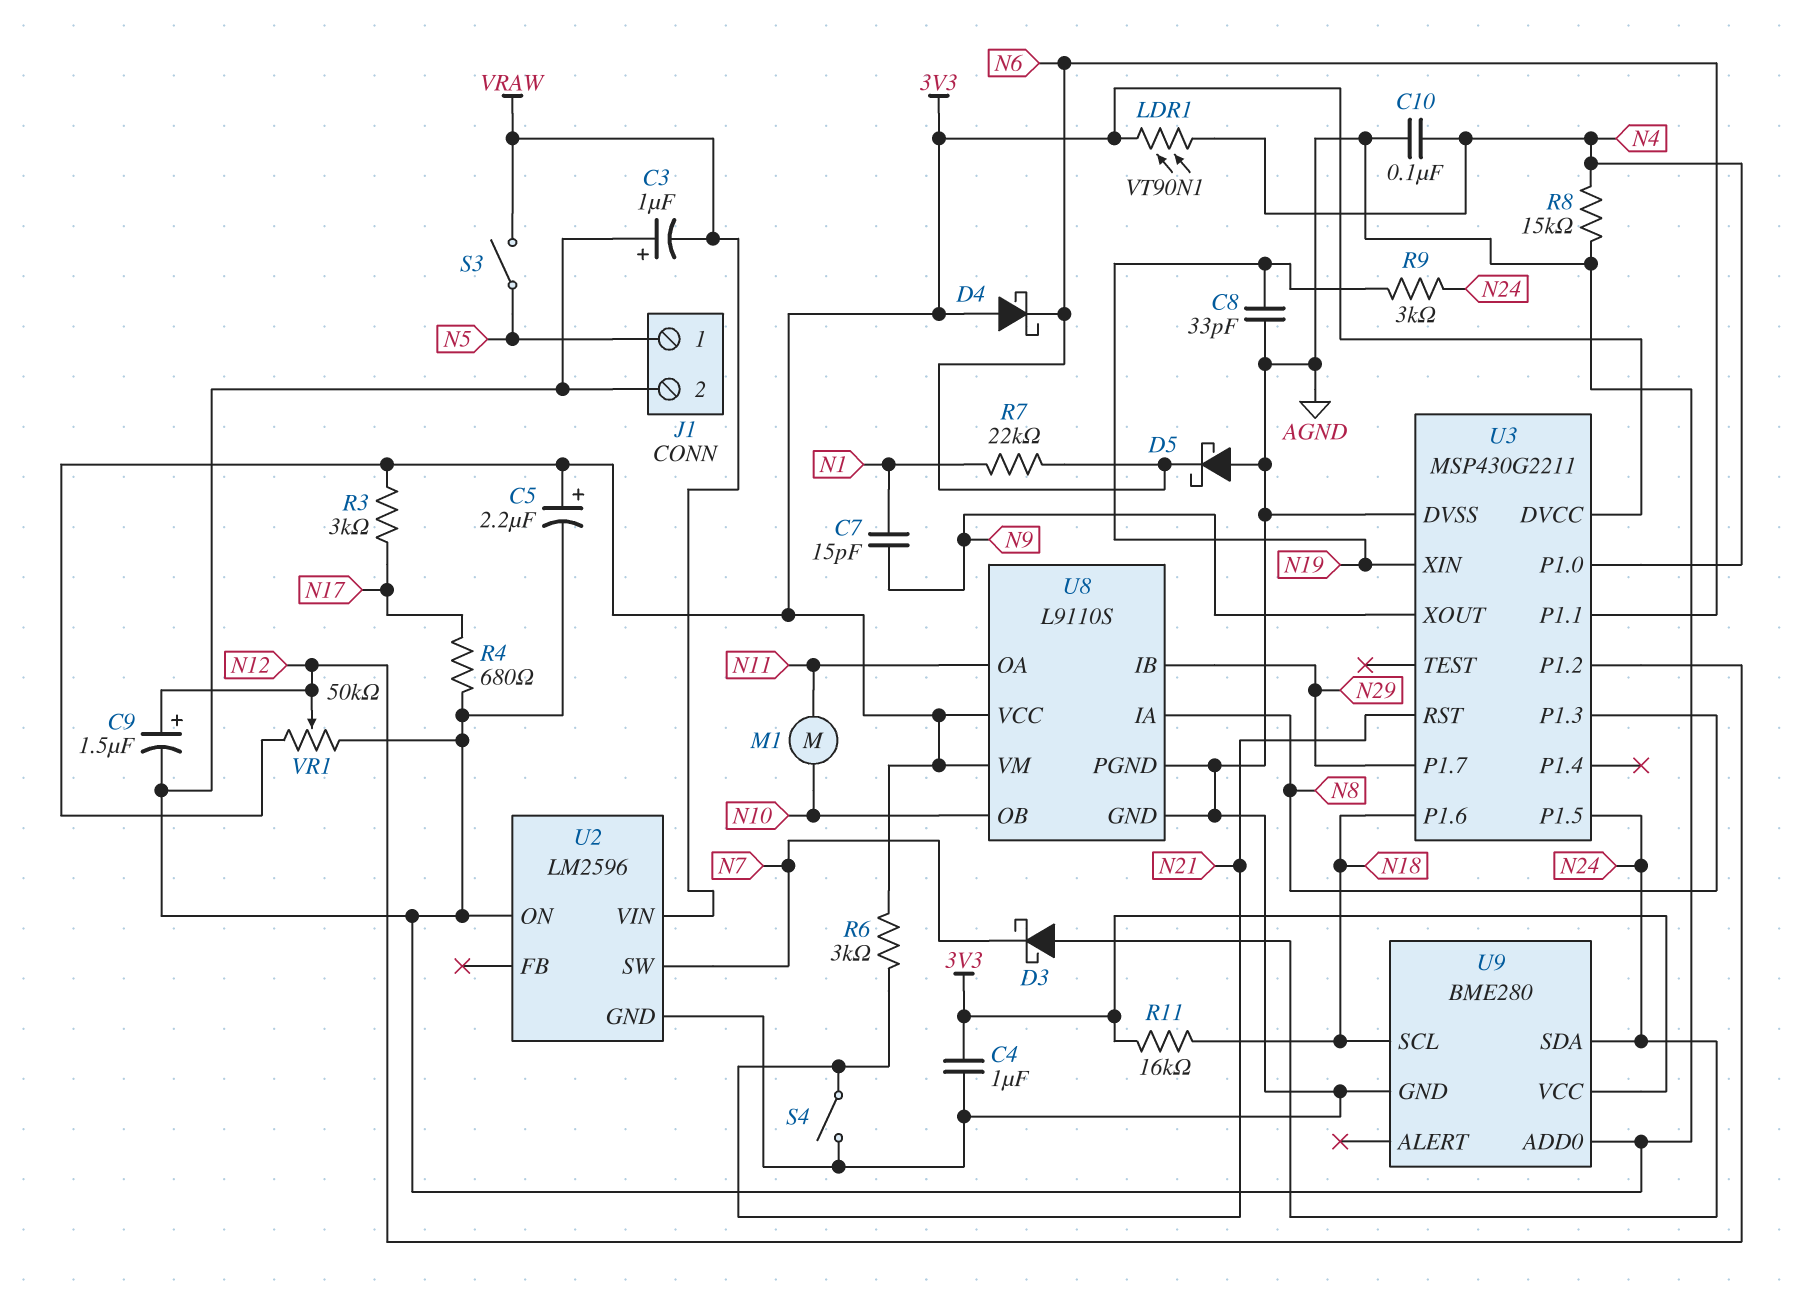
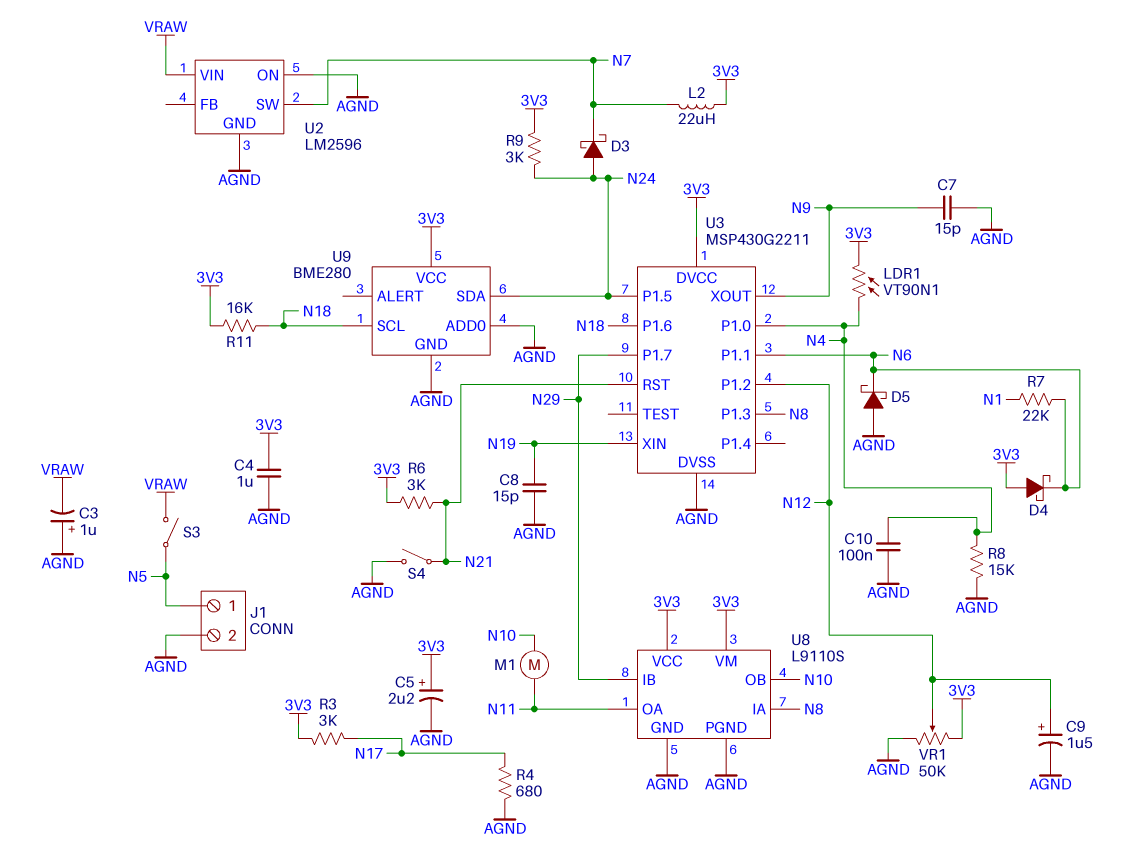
C7: 15pF (N1, N9) -> 15pF (AGND, N9)
C8: 33pF (AGND, N19) -> 15pF (AGND, N19)
L2: none -> 22uH (3V3, N7)
R9: 3k (N19, N24) -> 3k (3V3, N24)

